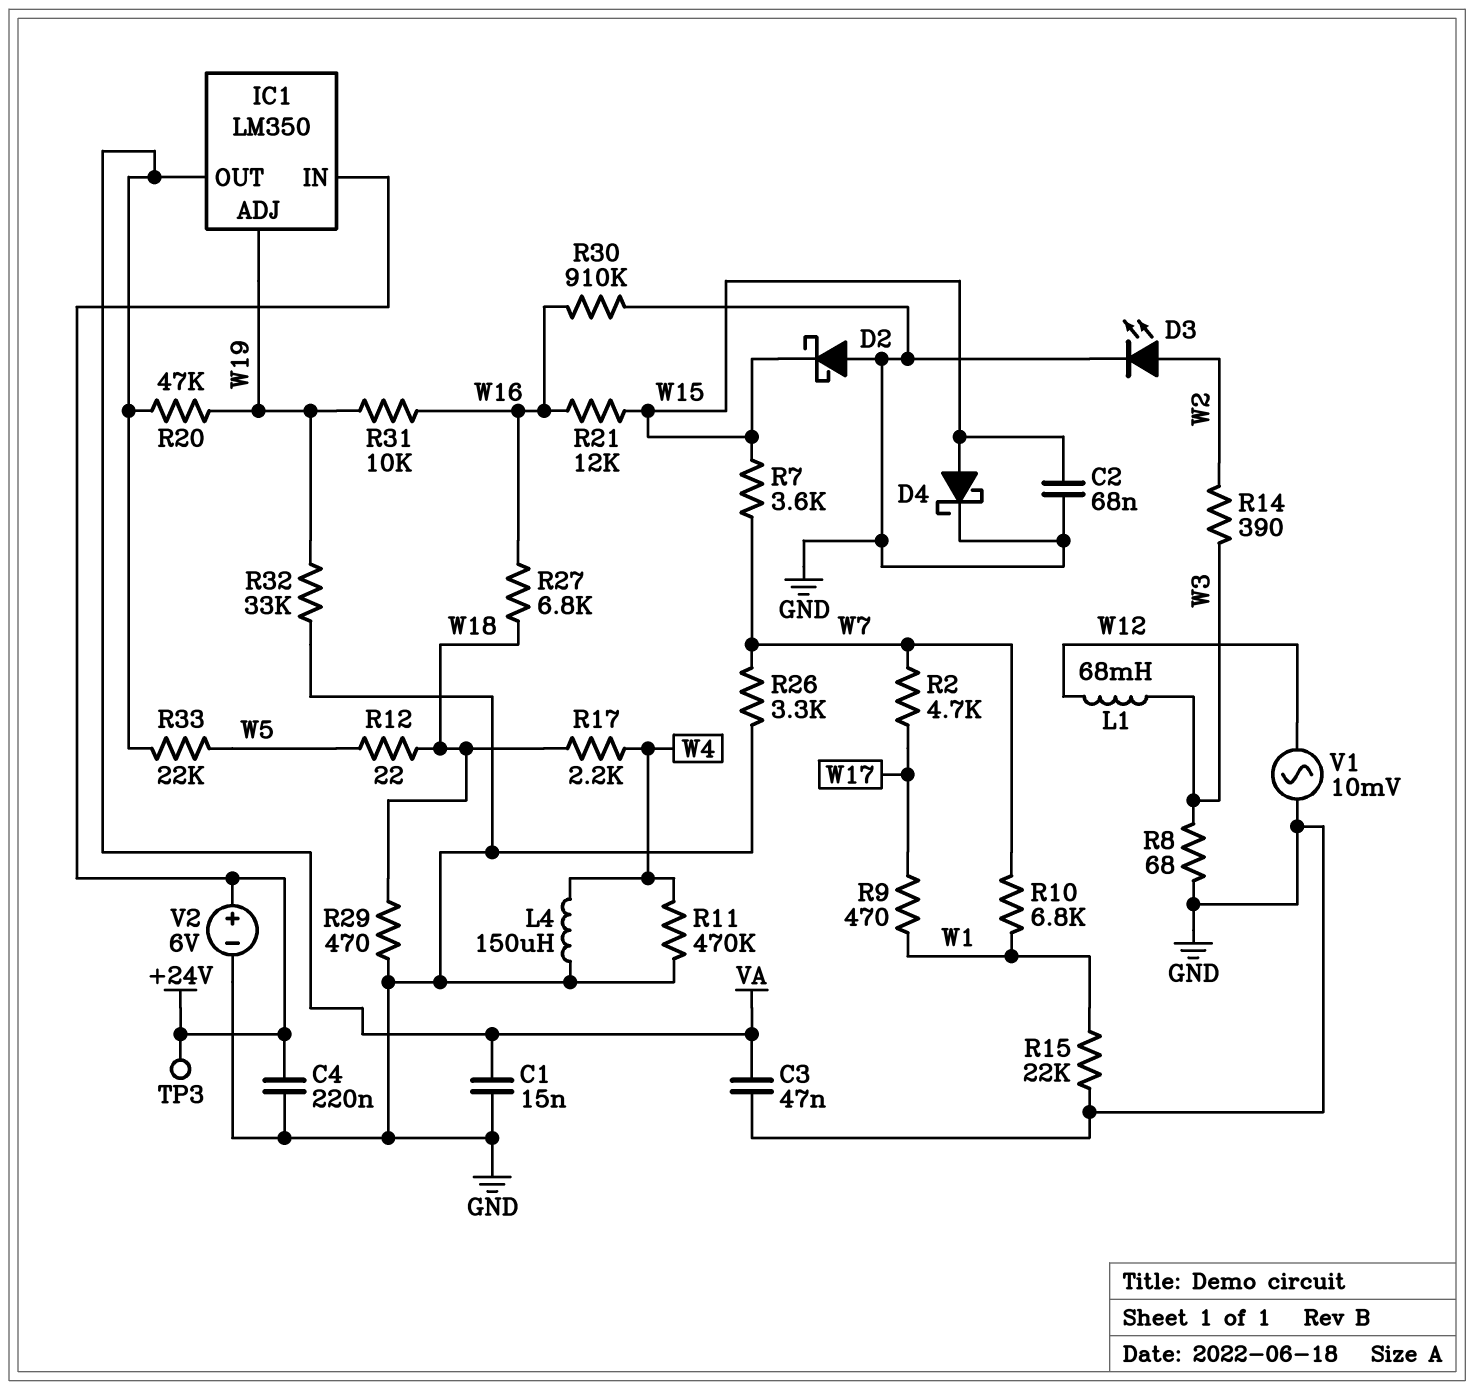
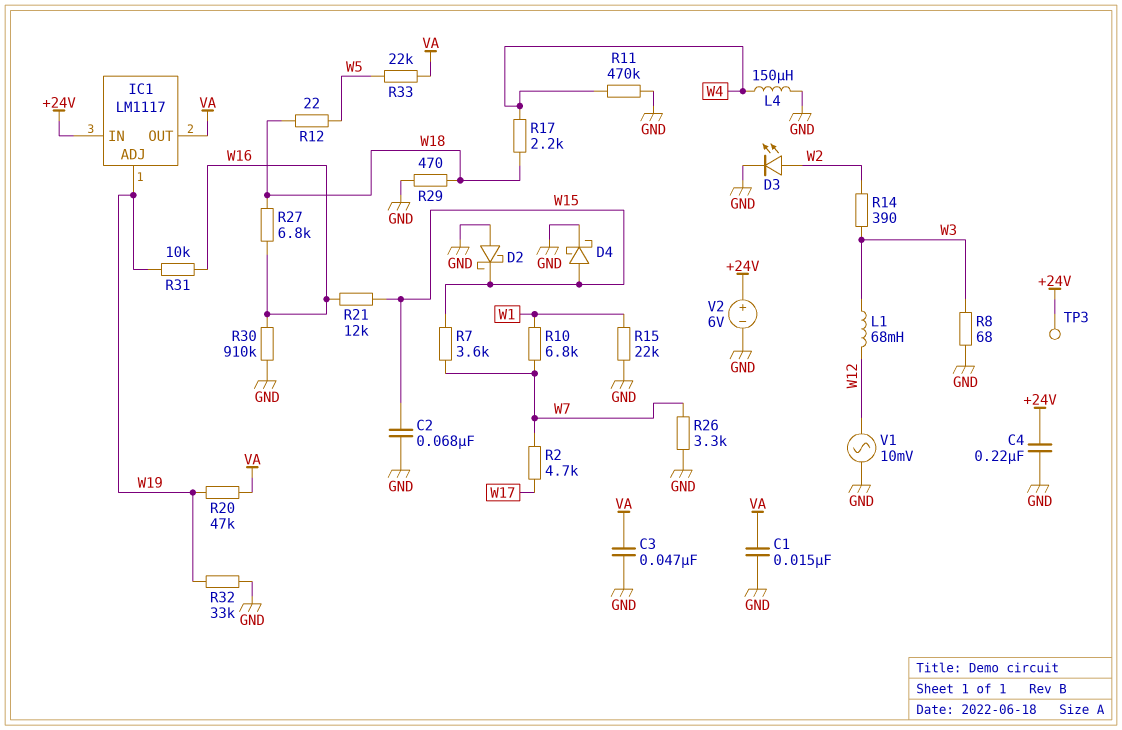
IC1: LM350 -> LM1117
R9: 470 (W1, W17) -> none

